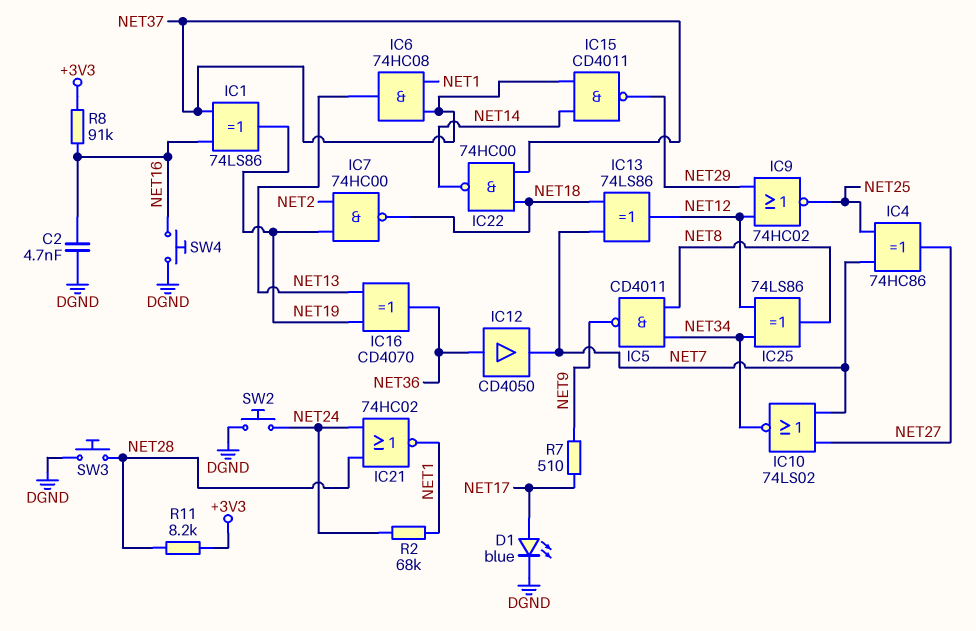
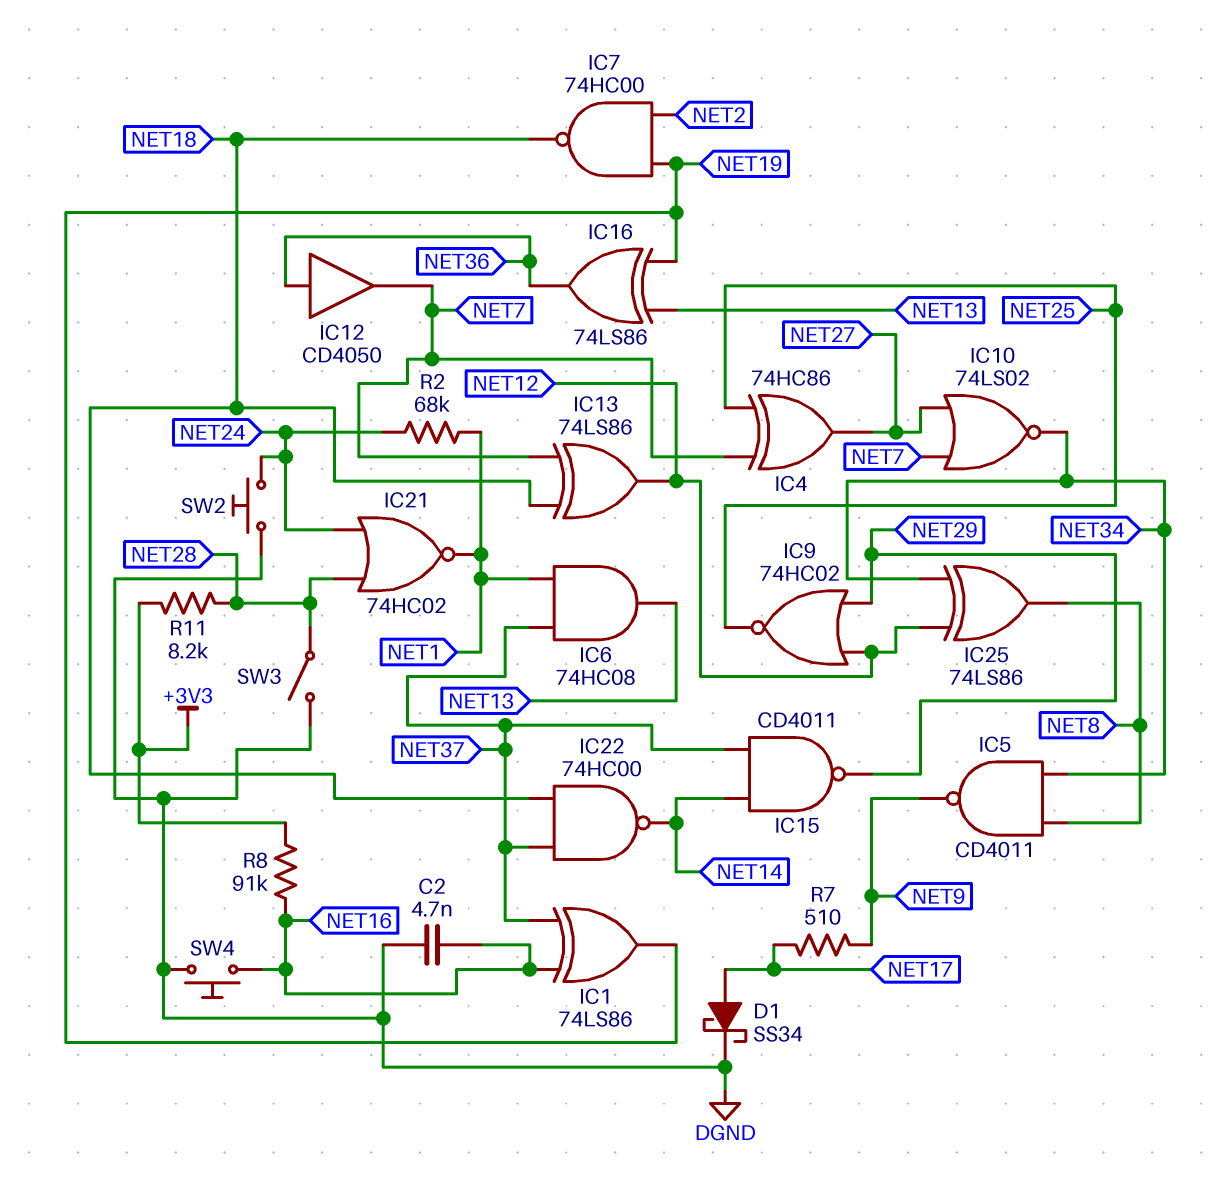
D1: LED blue (A NET17, K DGND) -> schottky SS34 (A NET17, K DGND)
IC16: XOR CD4070 (in NET13, in NET19, out NET36) -> XOR 74LS86 (in NET13, in NET19, out NET36)
SW3: button (DGND, NET28) -> switch (DGND, NET28)

